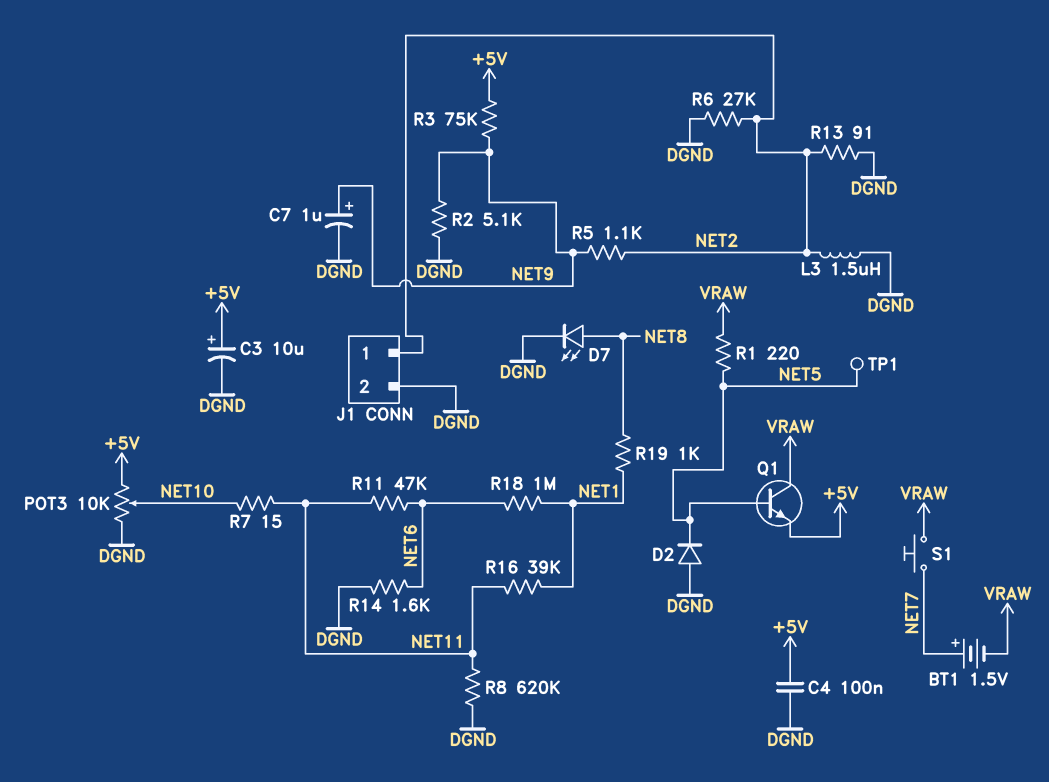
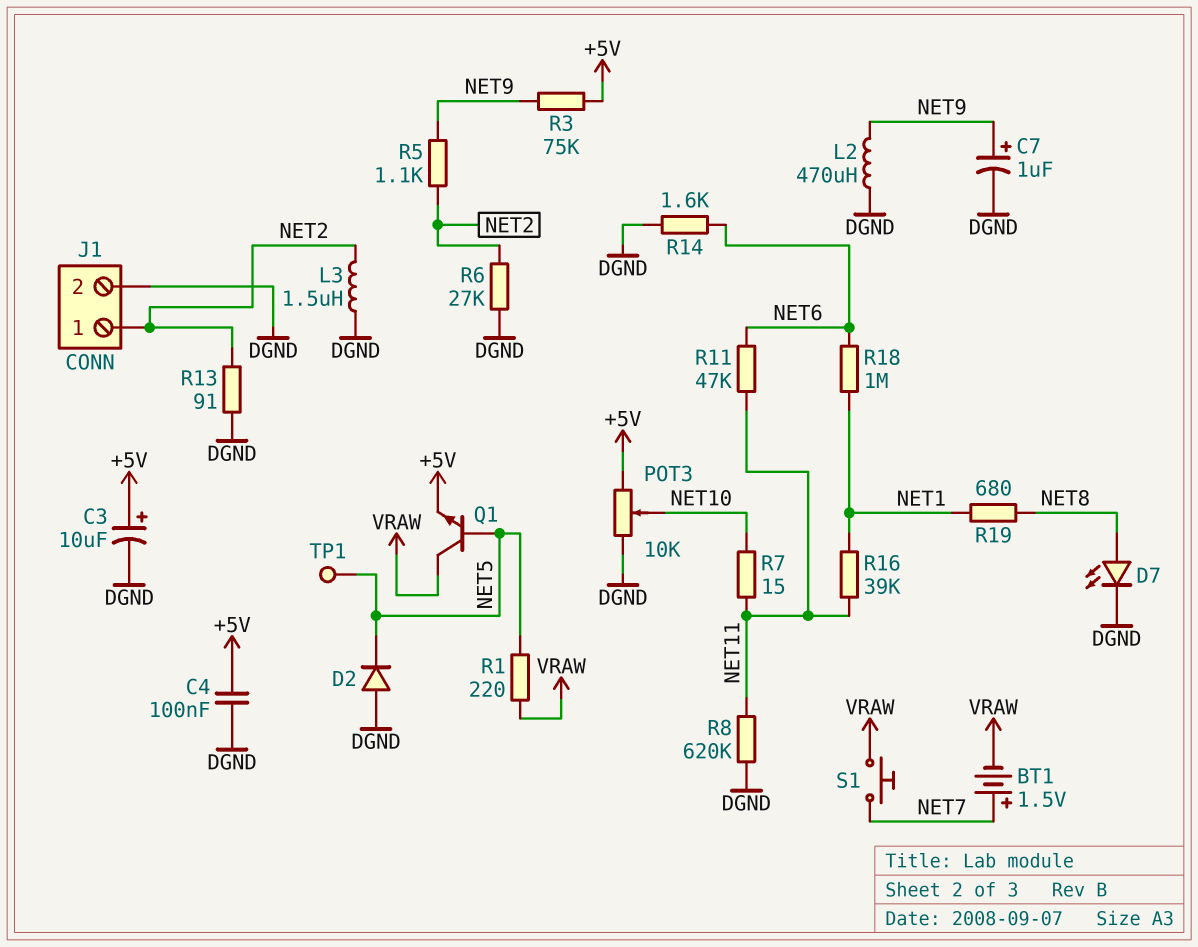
L2: none -> 470uH (DGND, NET9)
R2: 5.1k (DGND, NET9) -> none
R19: 1k (NET1, NET8) -> 680 (NET1, NET8)

